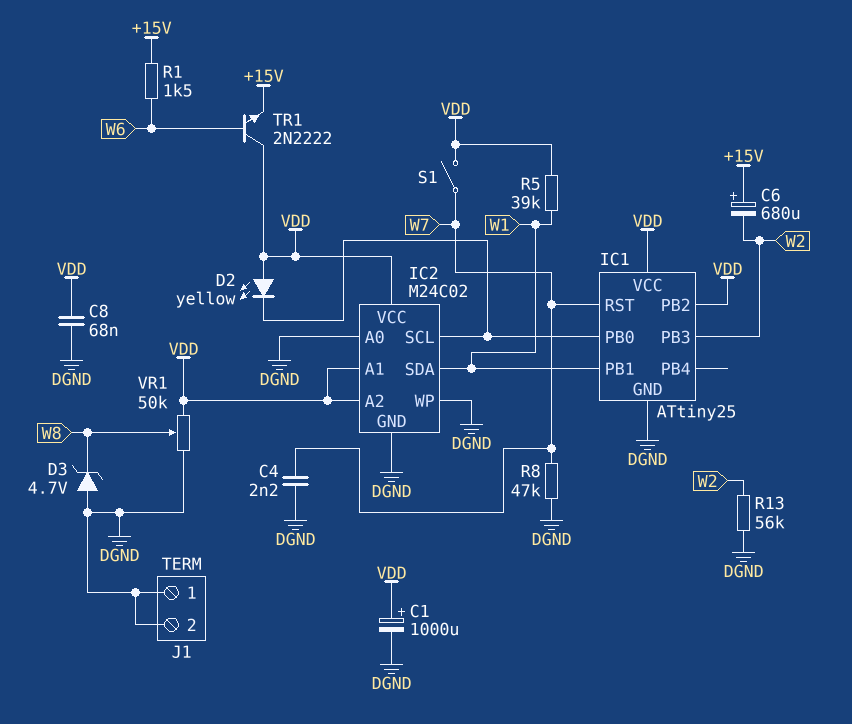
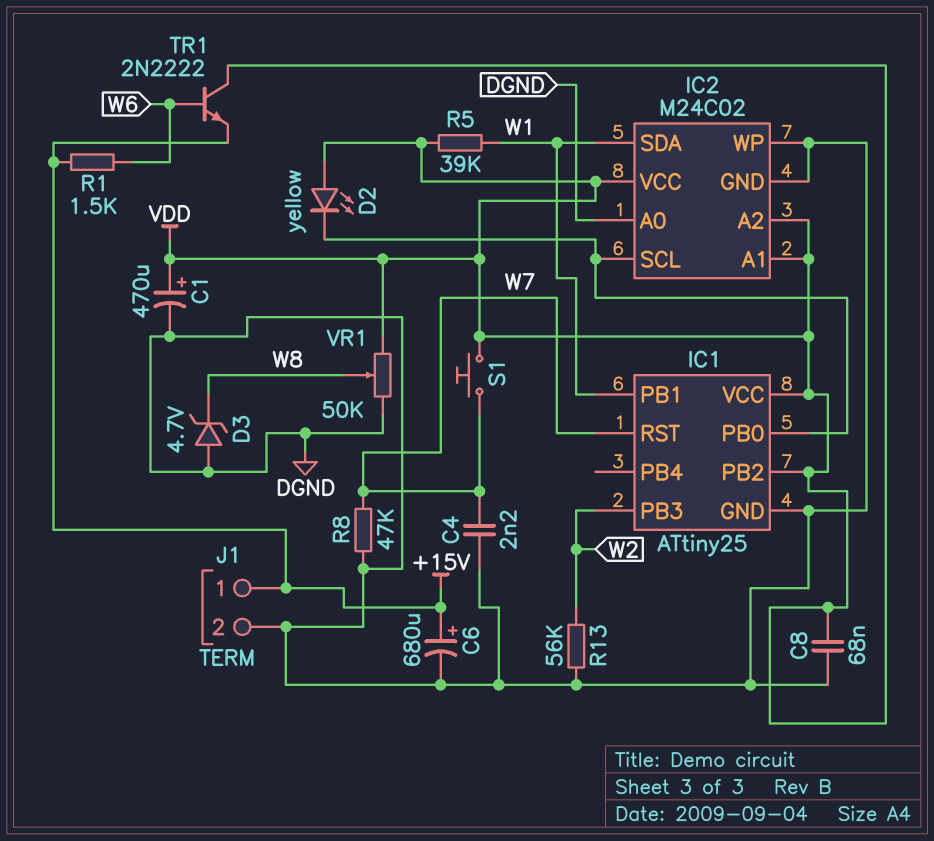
C1: 1000uF (plus VDD, minus DGND) -> 470uF (plus VDD, minus DGND)
C6: 680uF (plus +15V, minus W2) -> 680uF (plus +15V, minus DGND)
J1 pin 1: DGND -> +15V
S1: switch (VDD, W7) -> button (VDD, W7)

